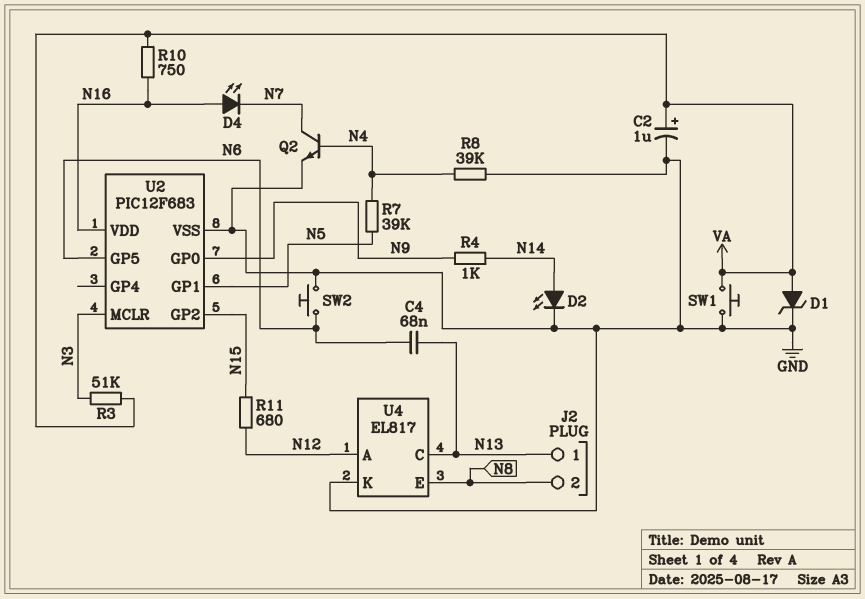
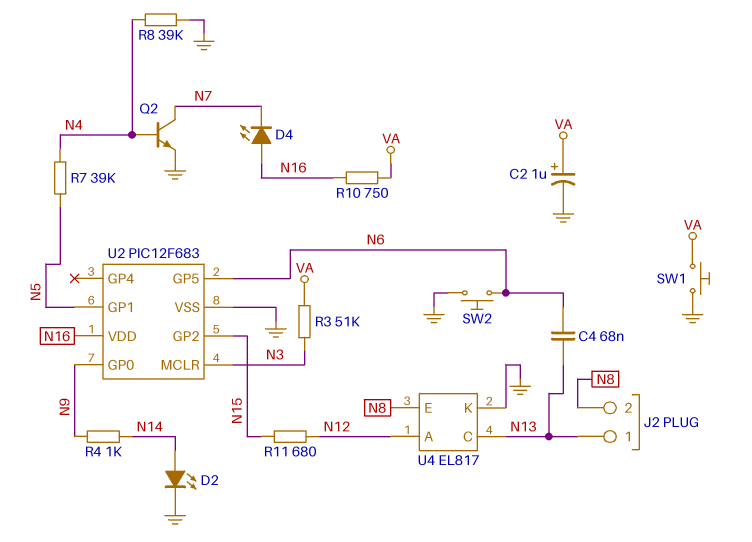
D1: zener (A VA, K GND) -> none

